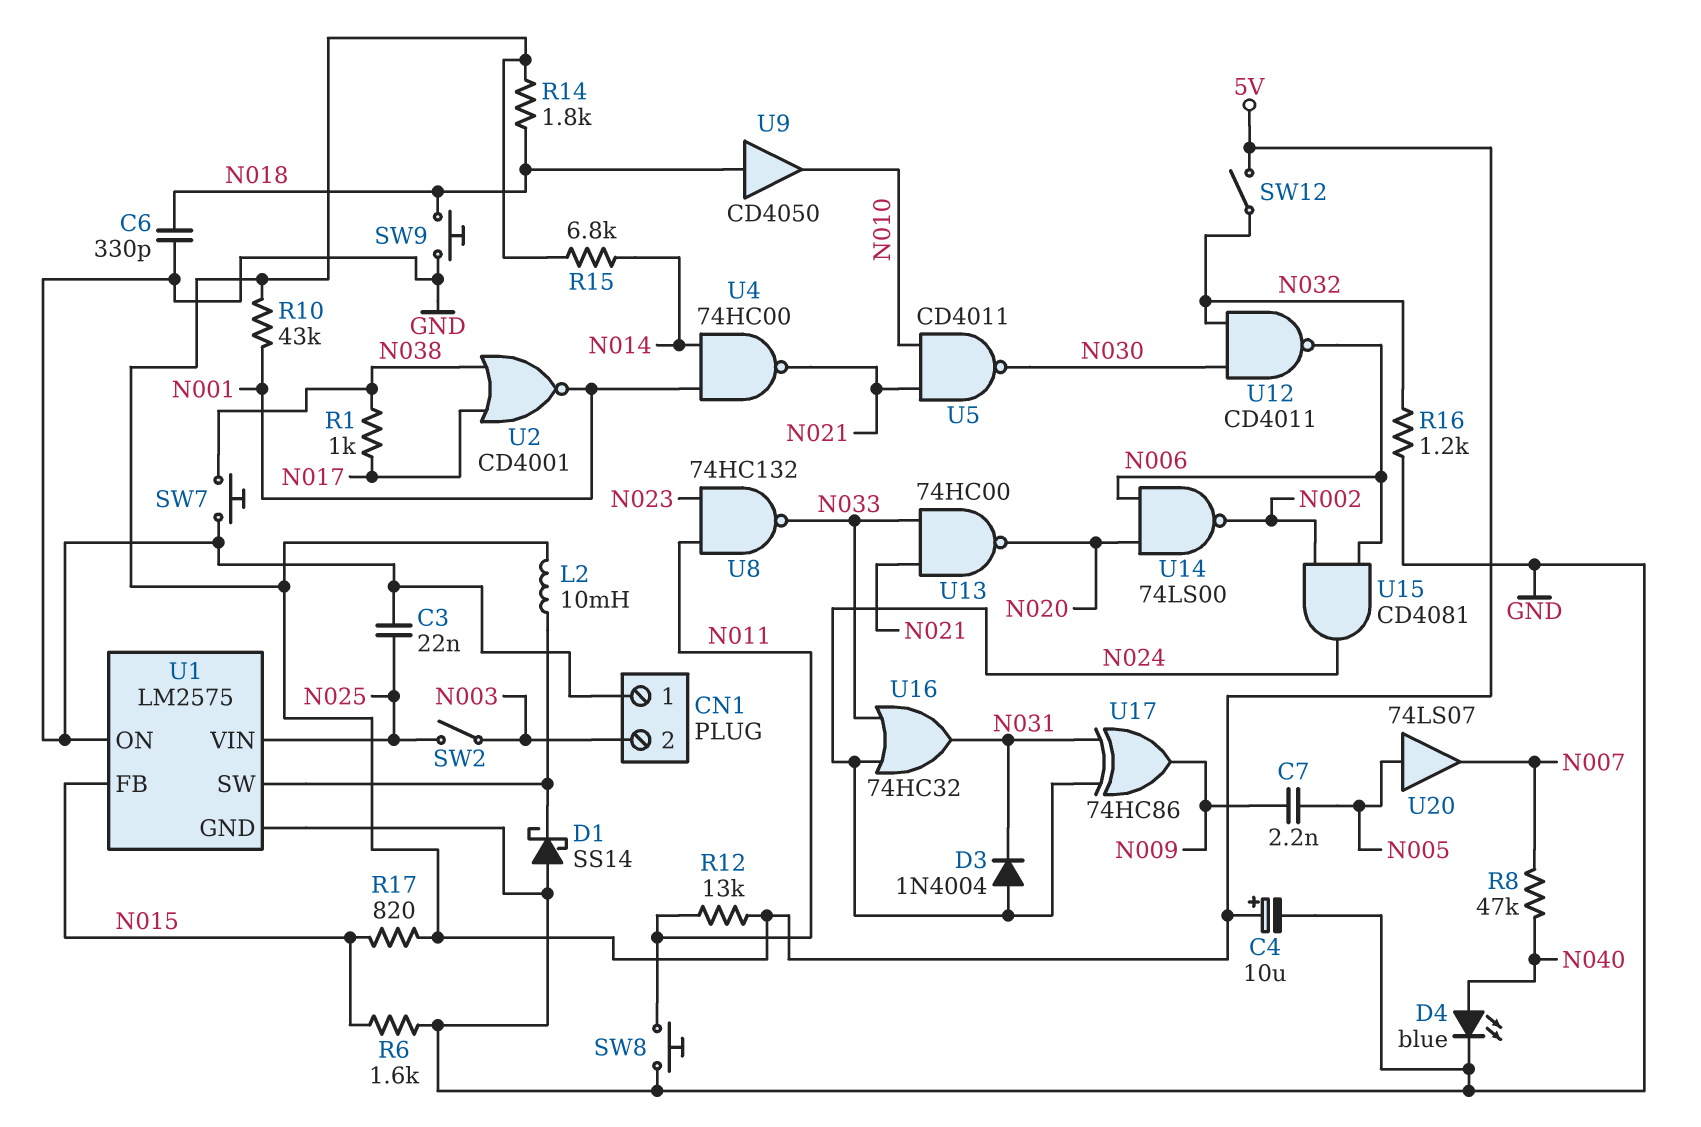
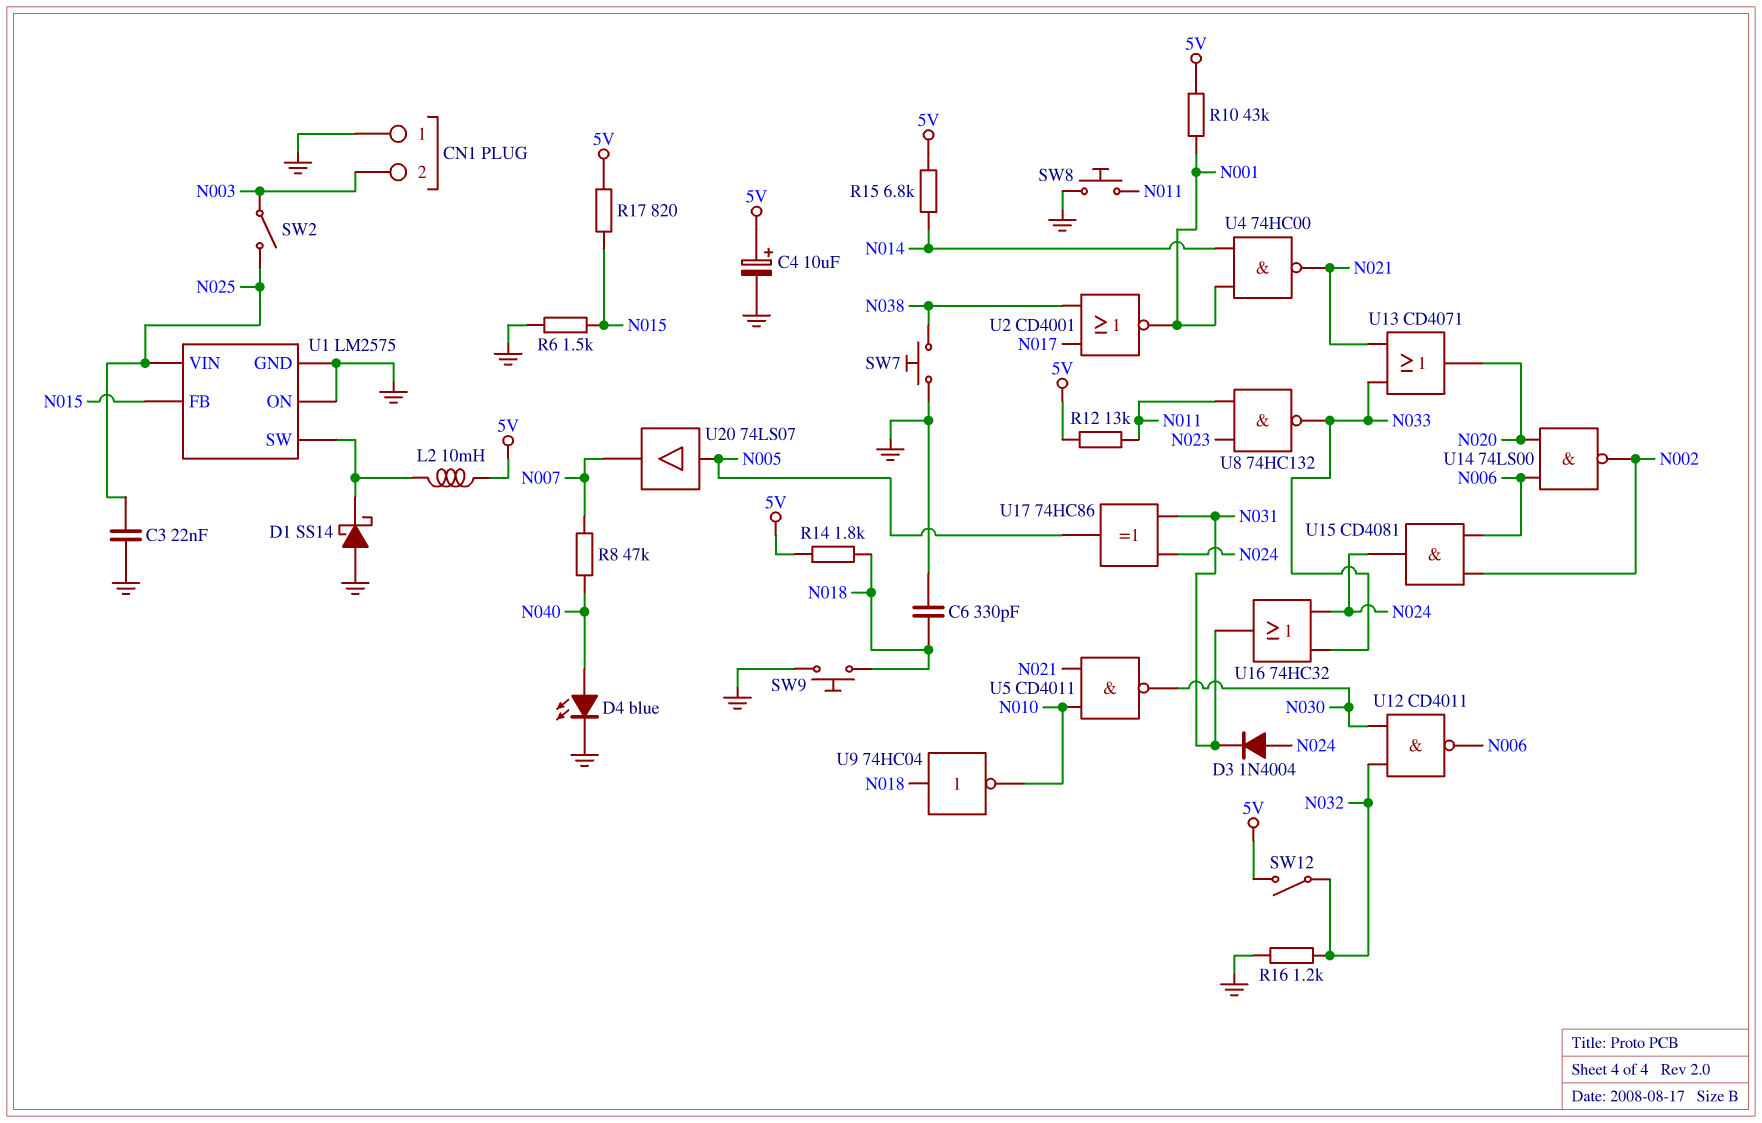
C7: 2.2nF (N005, N009) -> none
R1: 1k (N017, N038) -> none
R6: 1.6k (GND, N015) -> 1.5k (GND, N015)
U9: buffer CD4050 (in N018, out N010) -> NOT 74HC04 (in N018, out N010)
U13: NAND 74HC00 (in N021, in N033, out N020) -> OR CD4071 (in N021, in N033, out N020)
U17: XOR 74HC86 (in N024, in N031, out N009) -> XOR 74HC86 (in N024, in N031, out N005)

